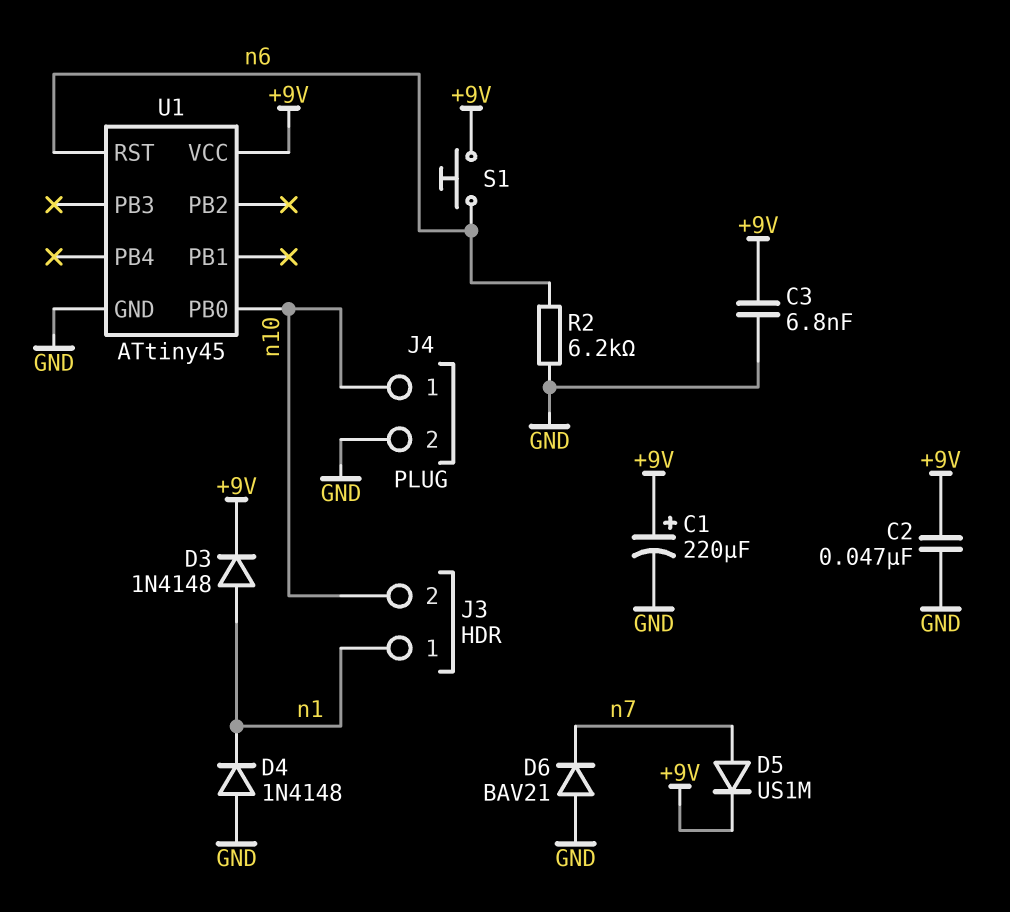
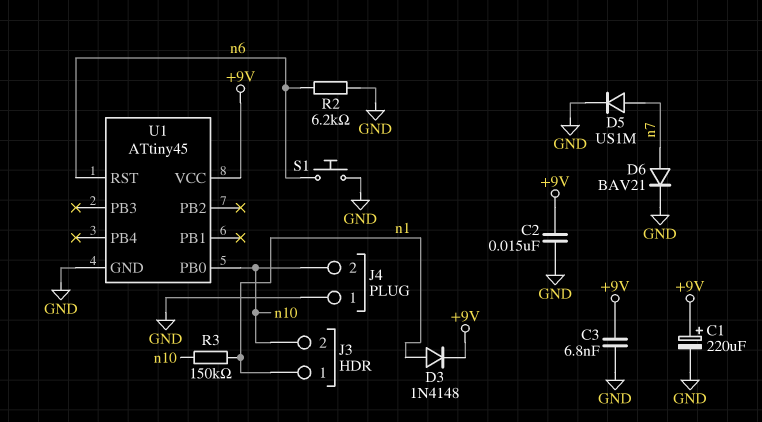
C2: 47nF (+9V, GND) -> 15nF (+9V, GND)
D4: diode 1N4148 (A GND, K n1) -> none
D5: diode US1M (A n7, K +9V) -> diode US1M (A n7, K GND)
D6: diode BAV21 (A GND, K n7) -> diode BAV21 (A n7, K GND)
J4 pin 1: n10 -> GND
J4 pin 2: GND -> n10
R3: none -> 150k (n1, n10)
S1: button (+9V, n6) -> button (GND, n6)

